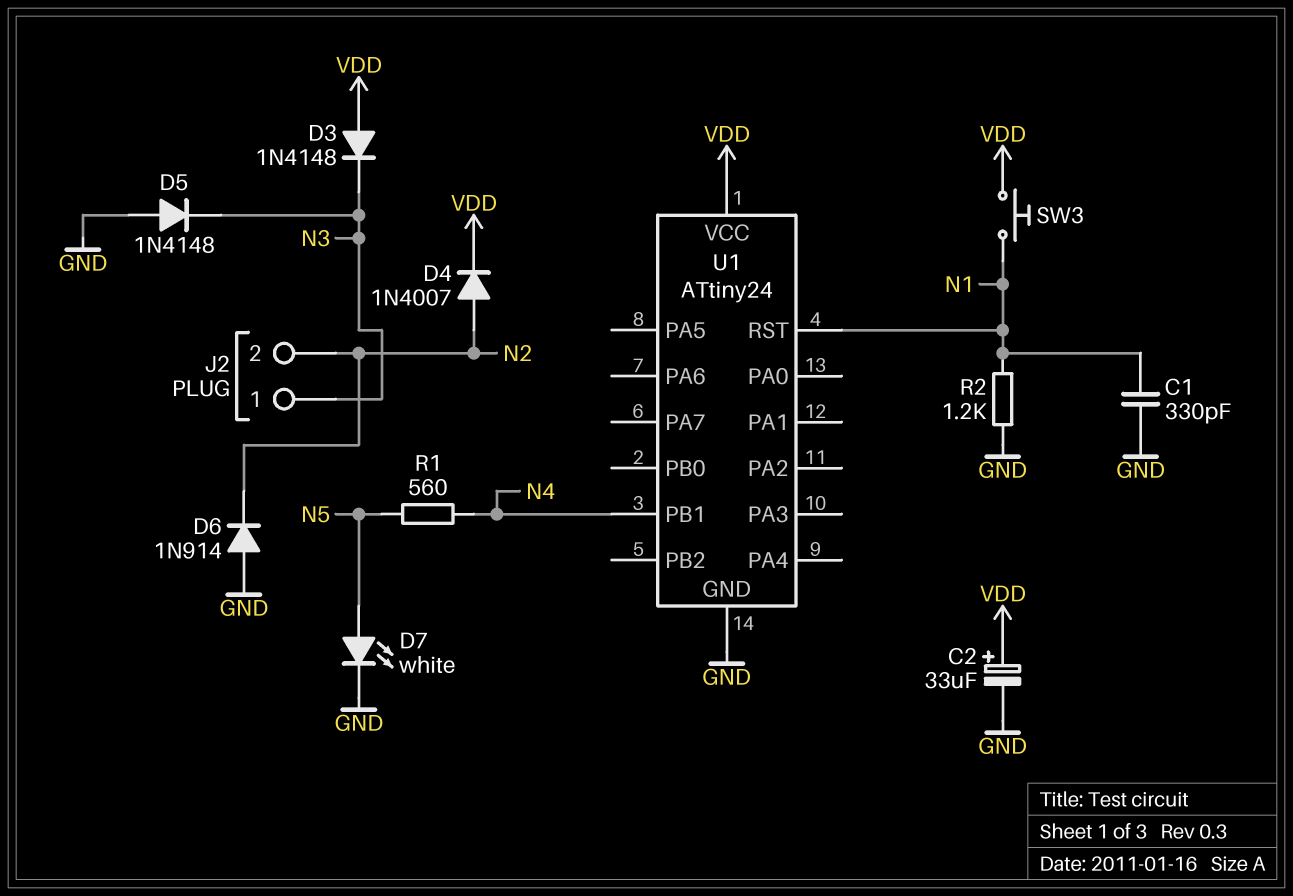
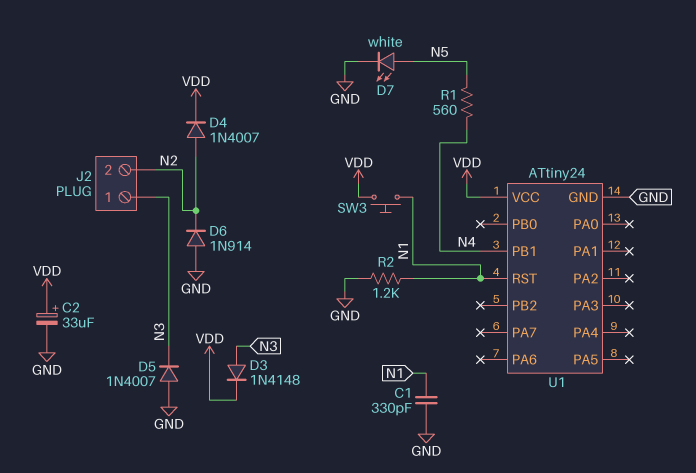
D3: diode 1N4148 (A VDD, K N3) -> diode 1N4148 (A N3, K VDD)
D5: diode 1N4148 (A GND, K N3) -> diode 1N4007 (A GND, K N3)

